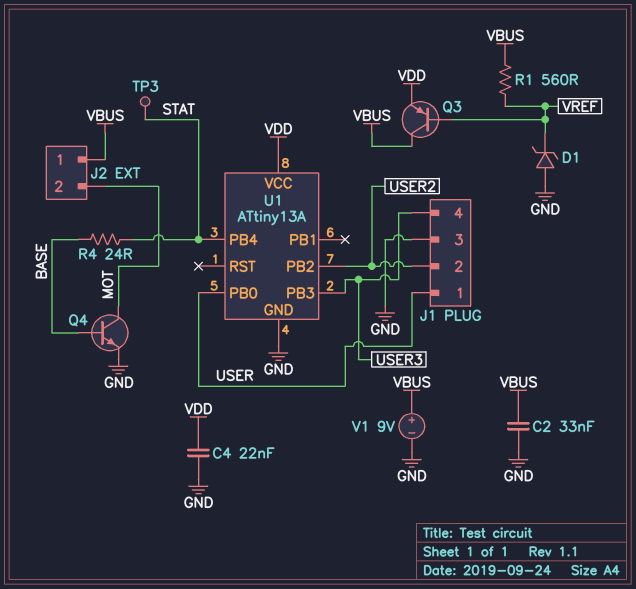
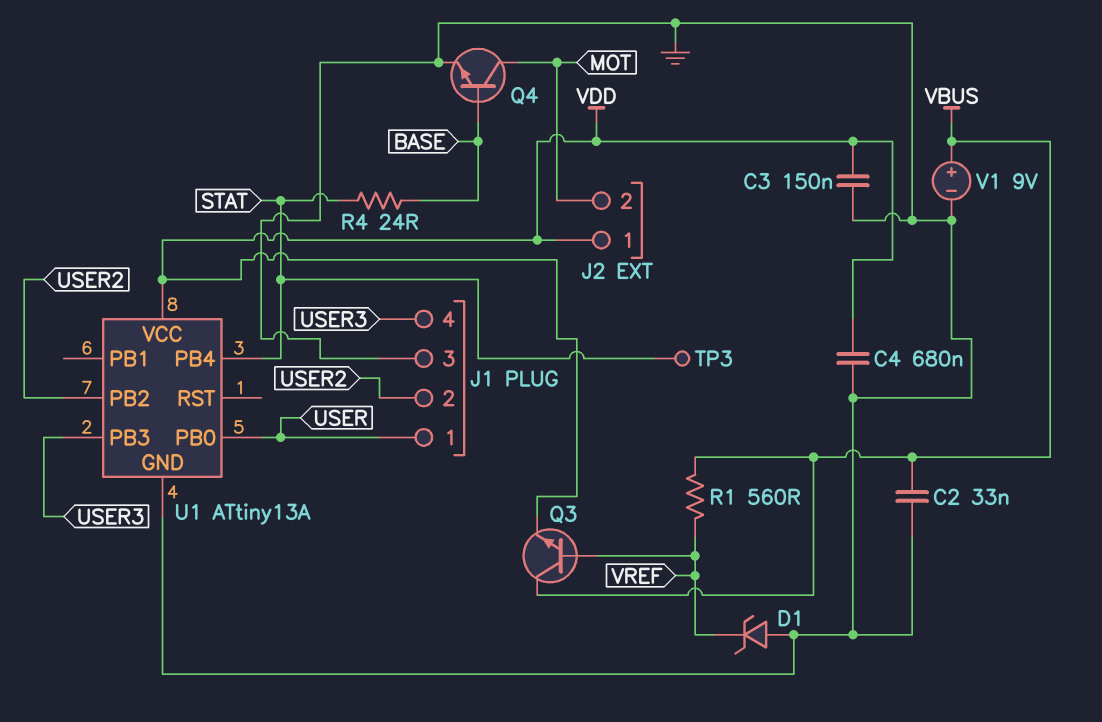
C3: none -> 150nF (GND, VDD)
C4: 22nF (GND, VDD) -> 680nF (GND, VDD)
J2 pin 1: VBUS -> VDD
Q3: PNP (B VREF, C VBUS, E VDD) -> NPN (B VREF, C VBUS, E VDD)

